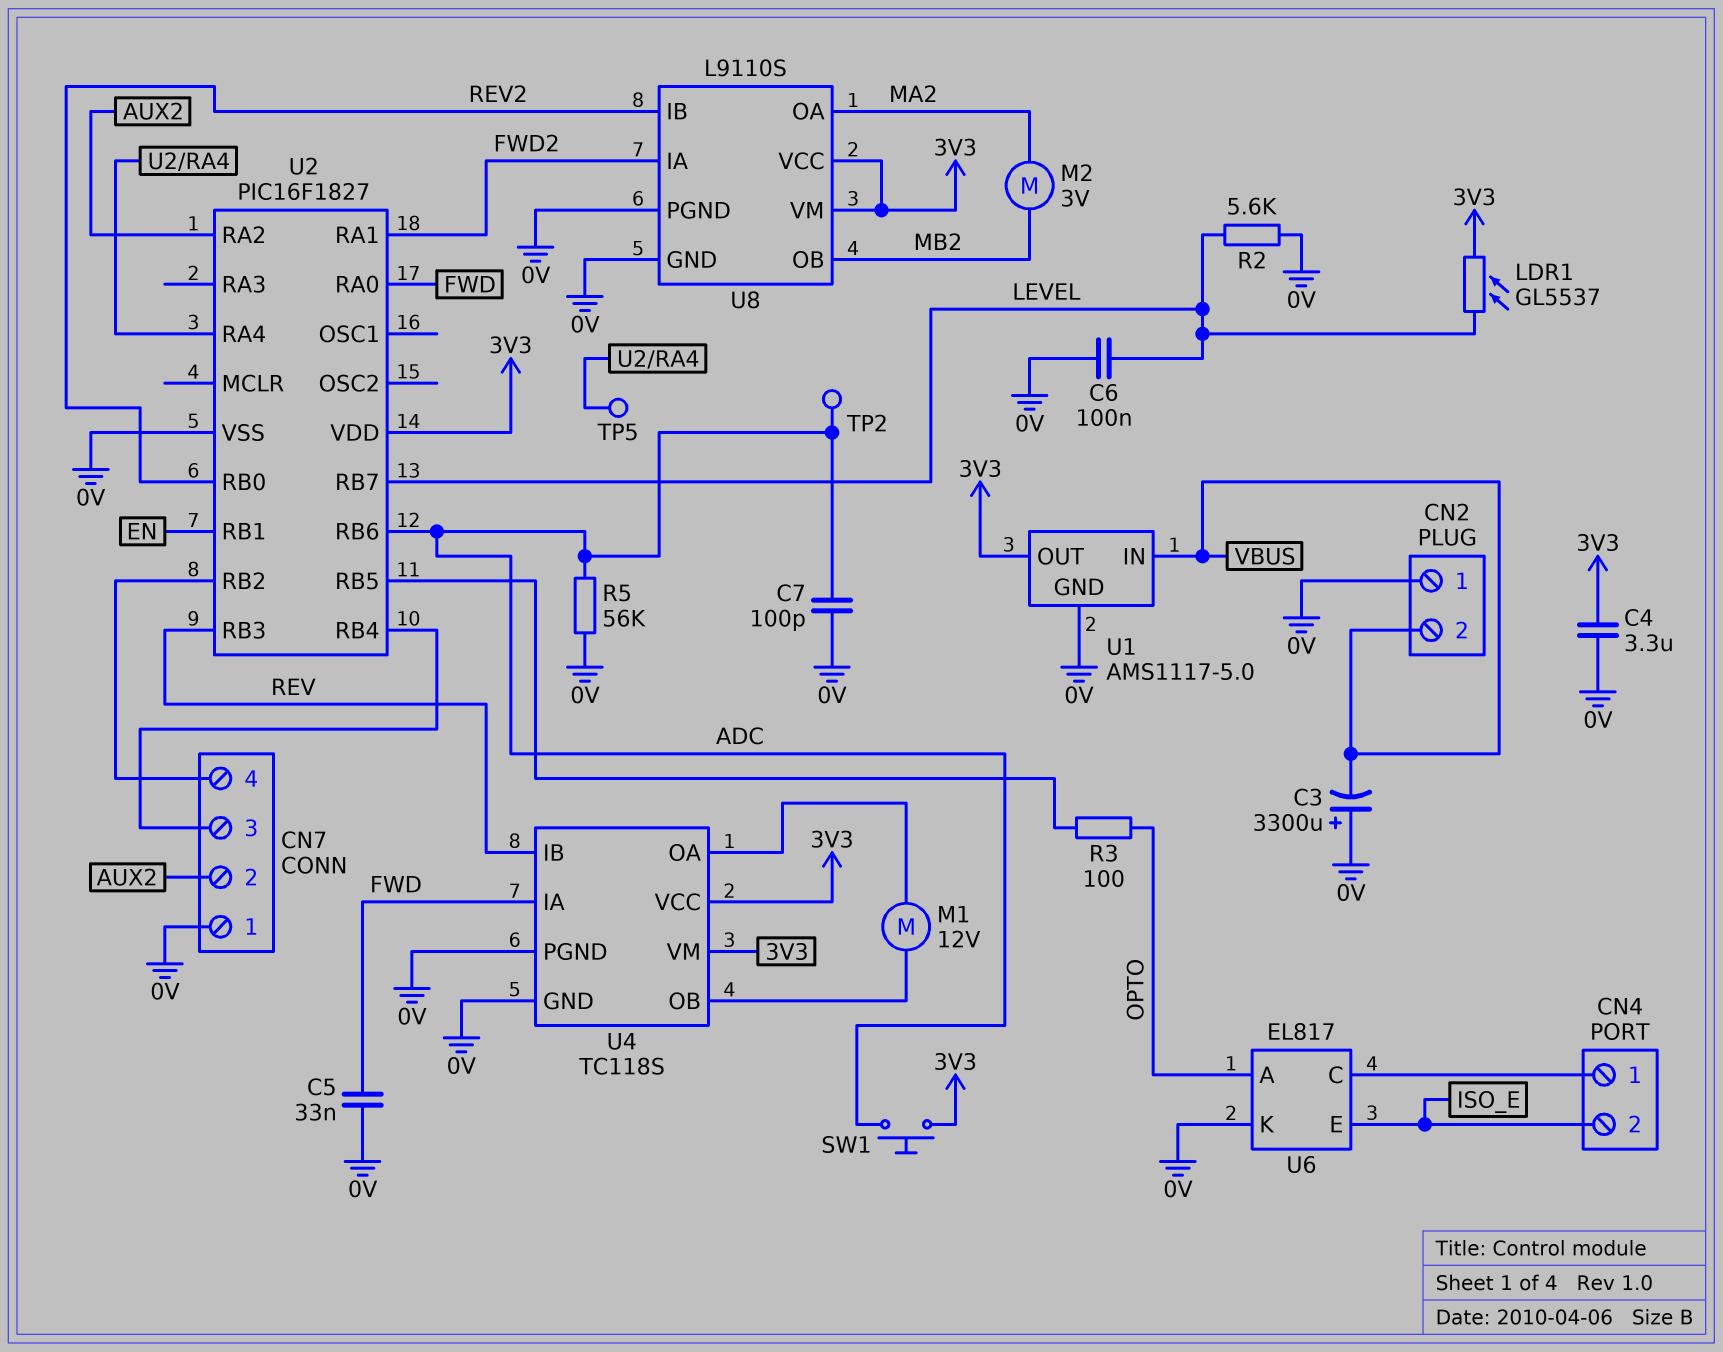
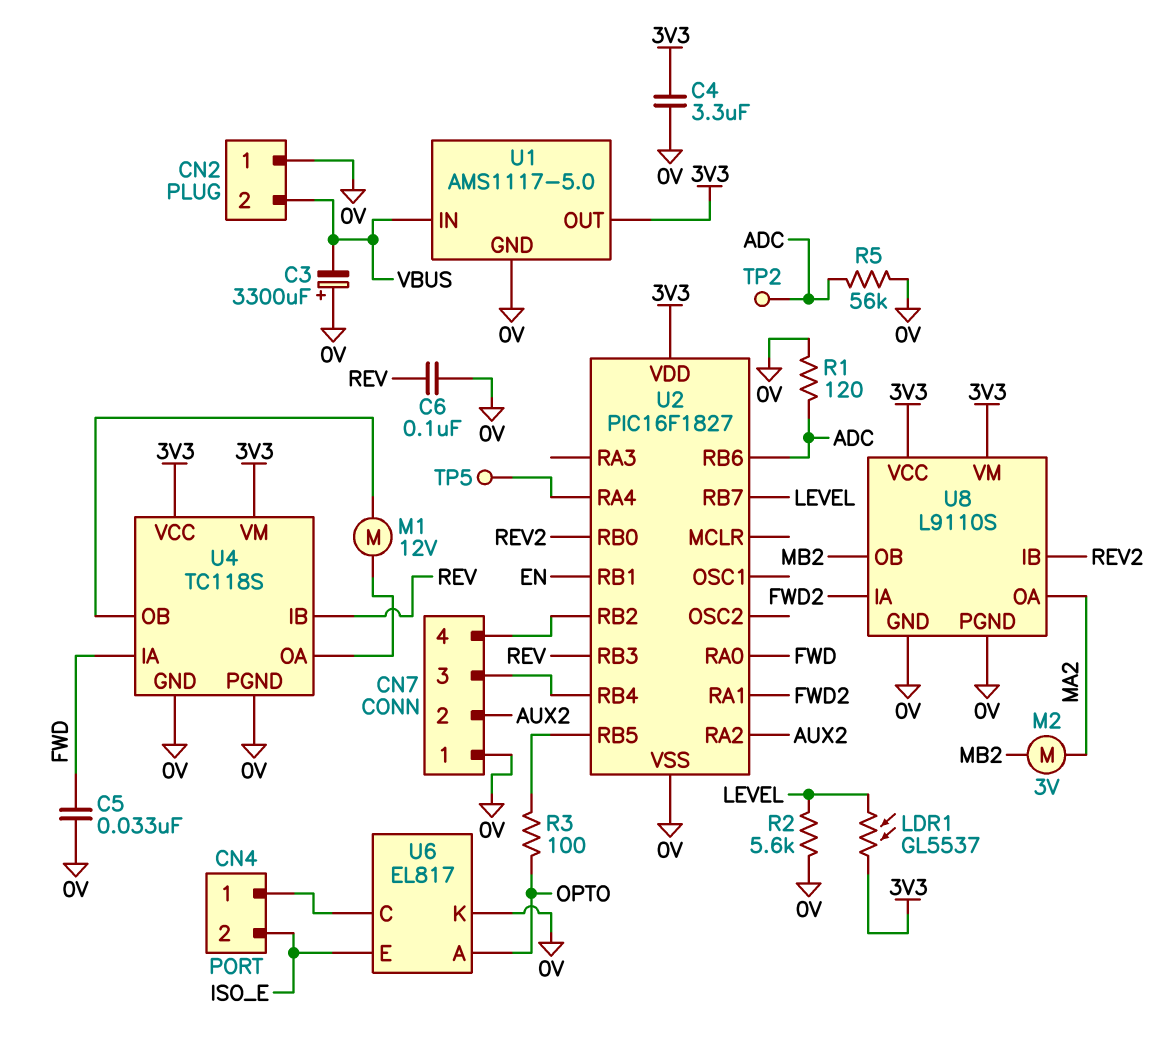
C6: 100nF (0V, LEVEL) -> 100nF (0V, REV)
C7: 100pF (0V, ADC) -> none
R1: none -> 120 (0V, ADC)
SW1: button (3V3, ADC) -> none

